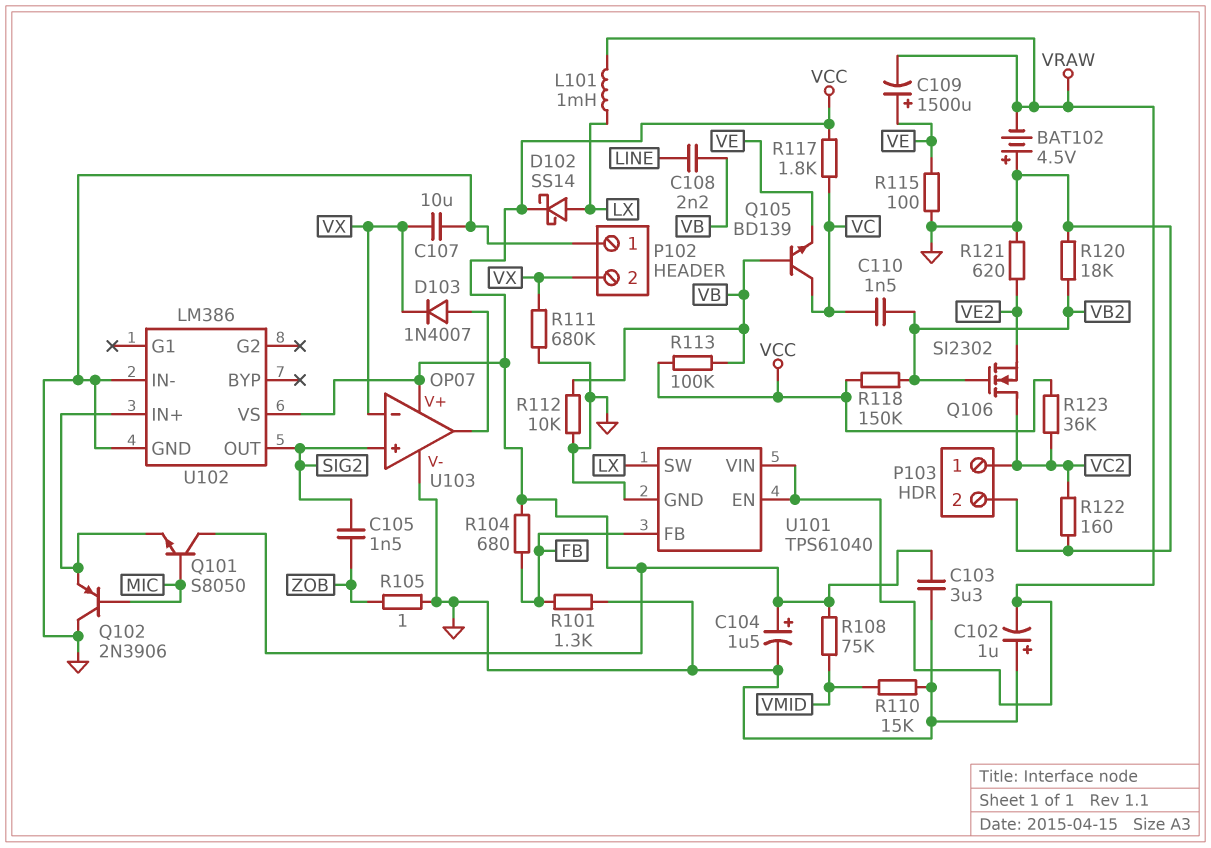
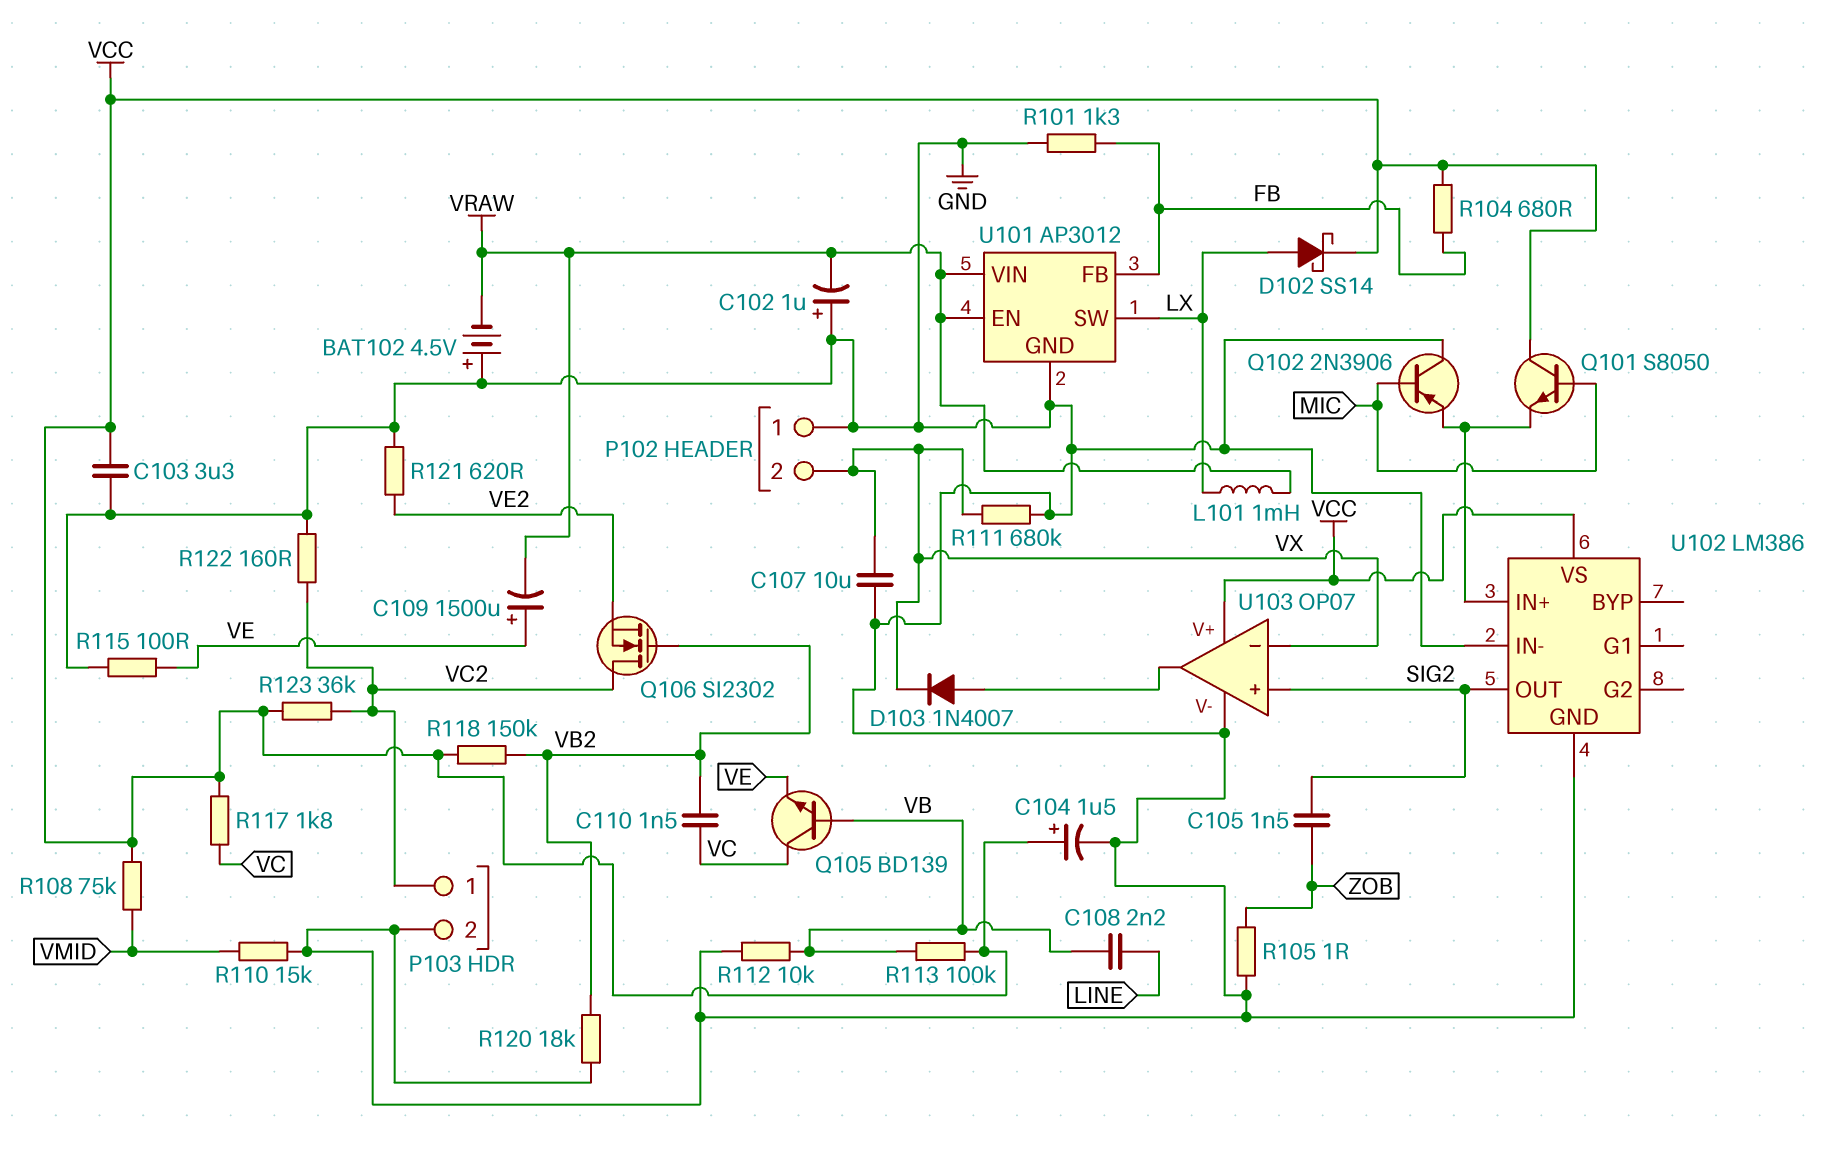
U101: TPS61040 -> AP3012

